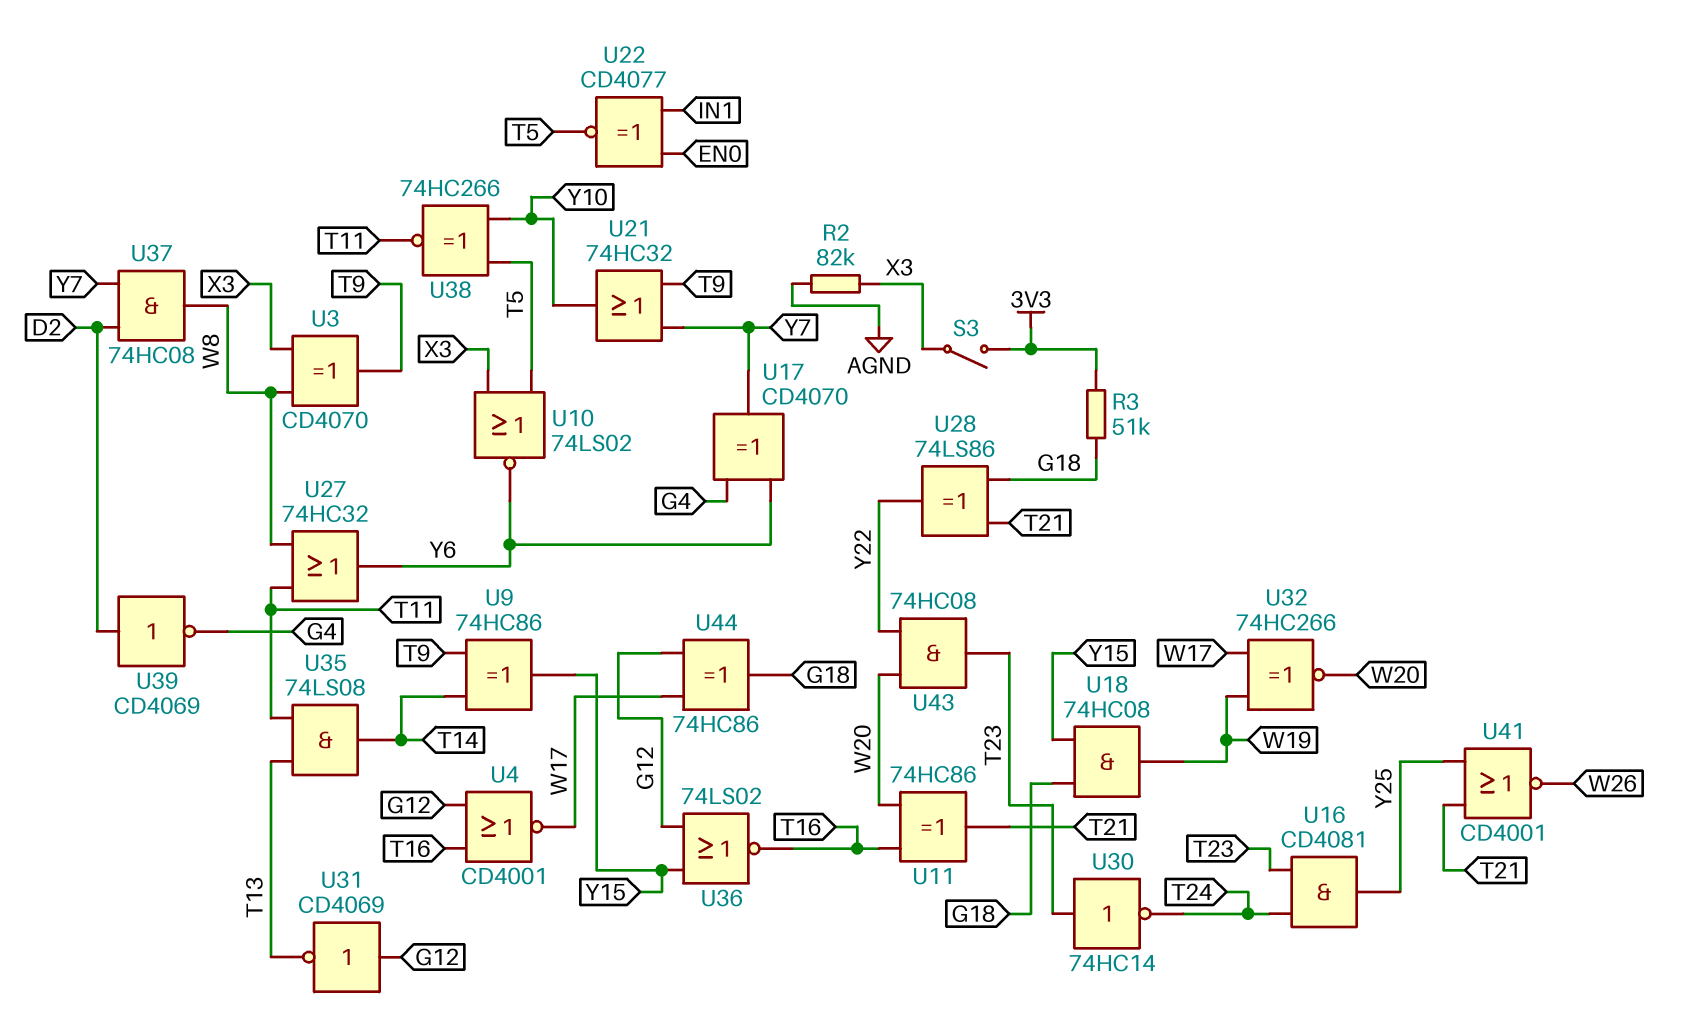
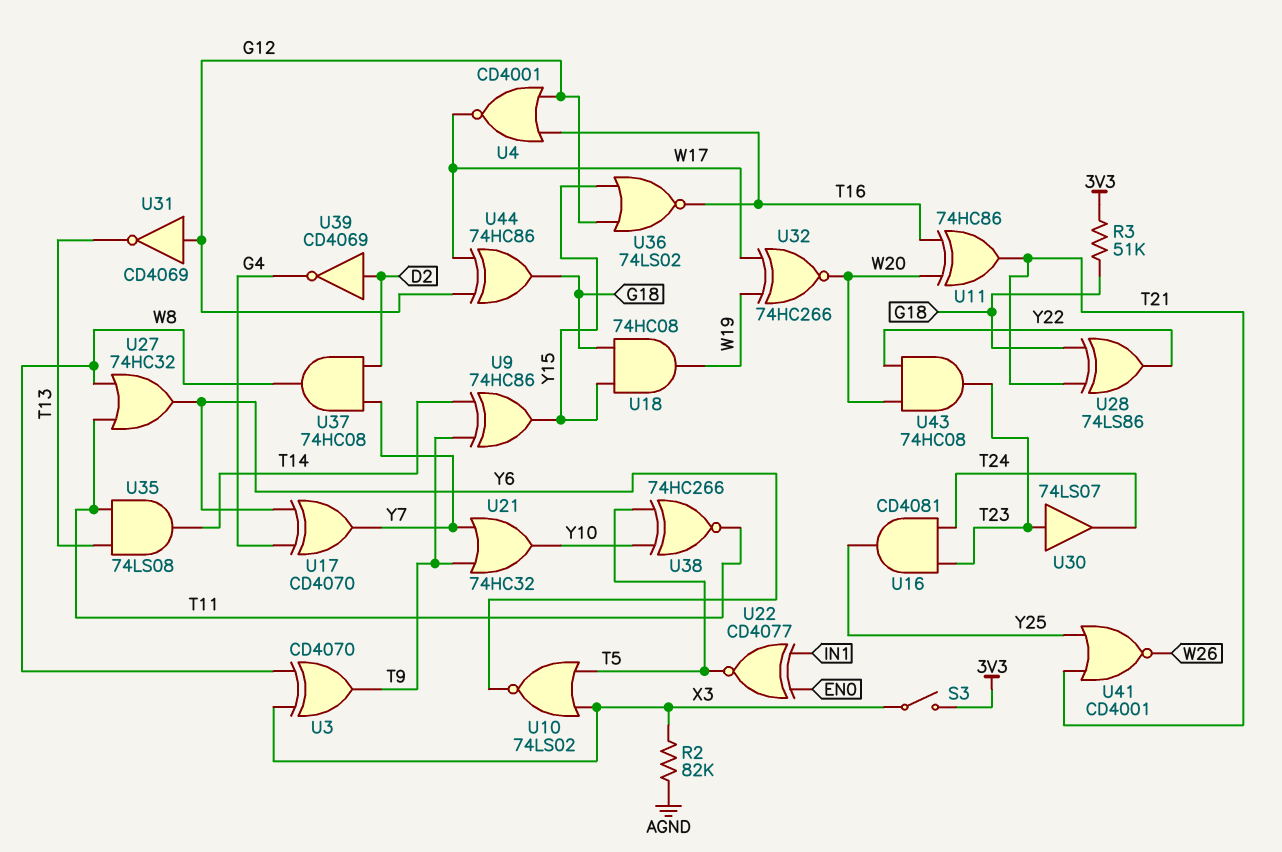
U30: NOT 74HC14 (in T23, out T24) -> buffer 74LS07 (in T23, out T24)

